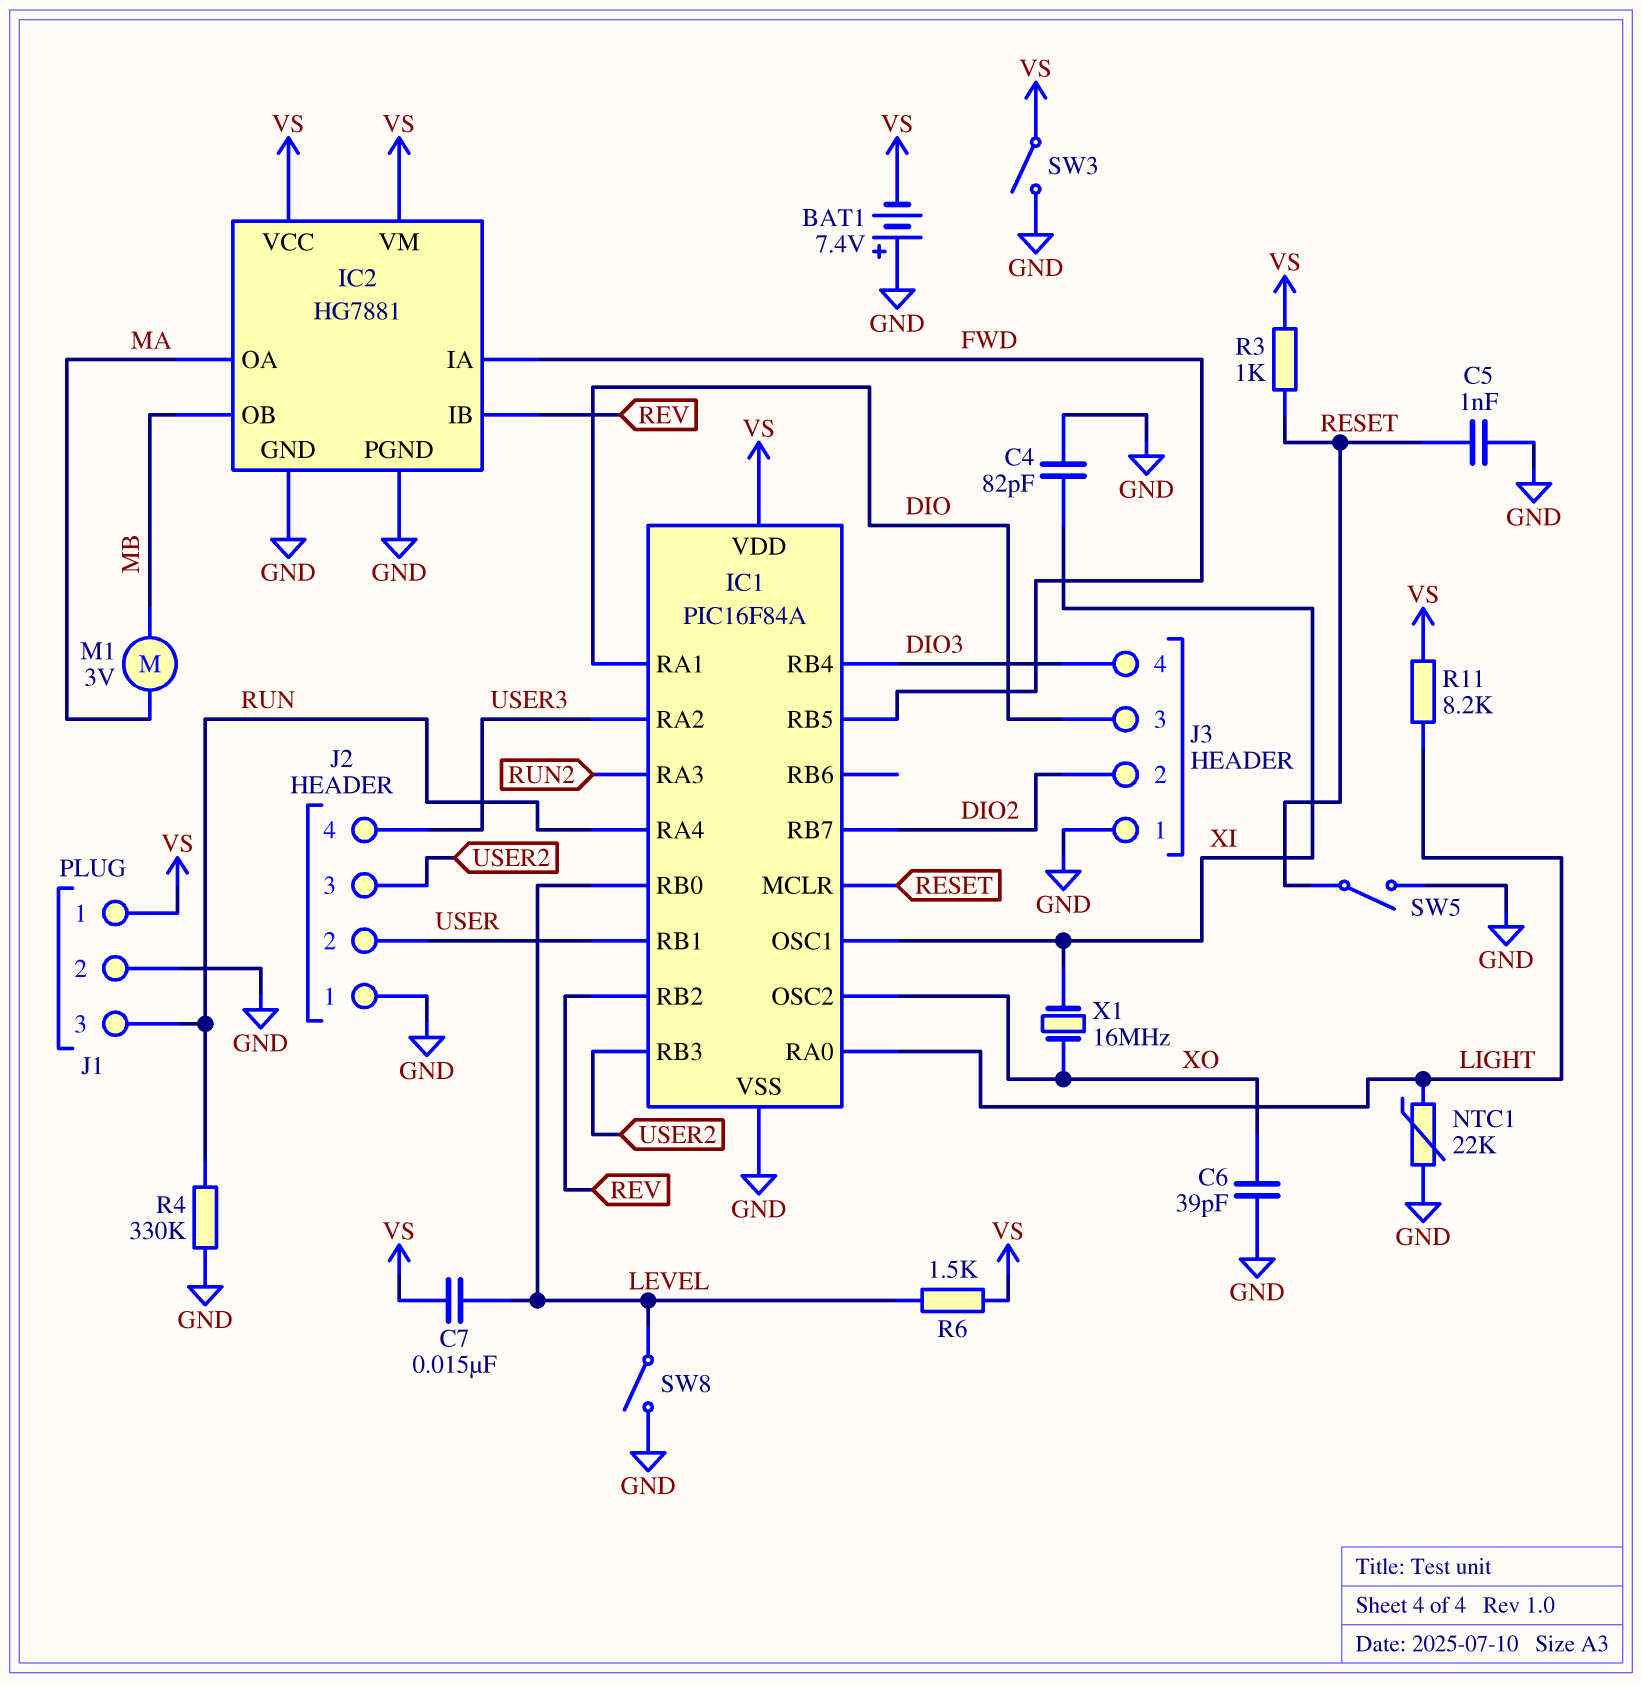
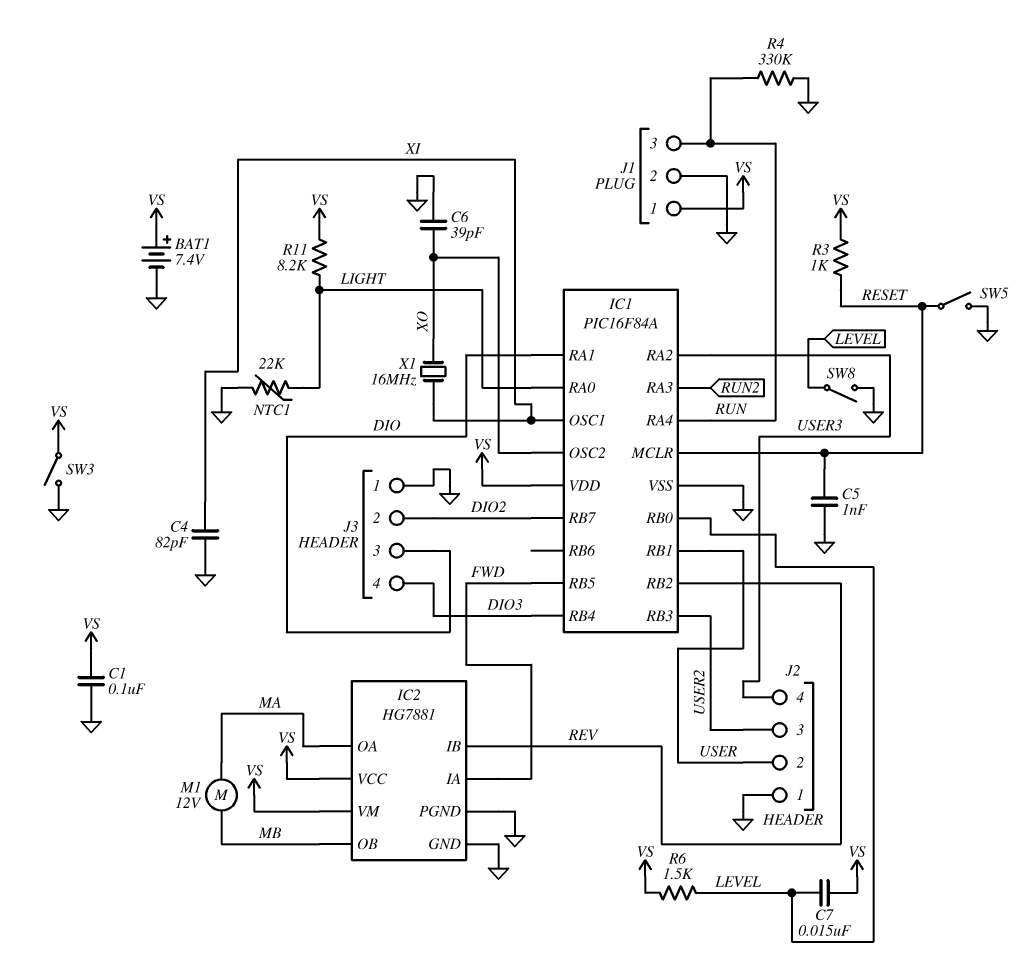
BAT1: 7.4V (plus GND, minus VS) -> 7.4V (plus VS, minus GND)
C1: none -> 100nF (GND, VS)
M1: motor 3V (MA, MB) -> motor 12V (MA, MB)

